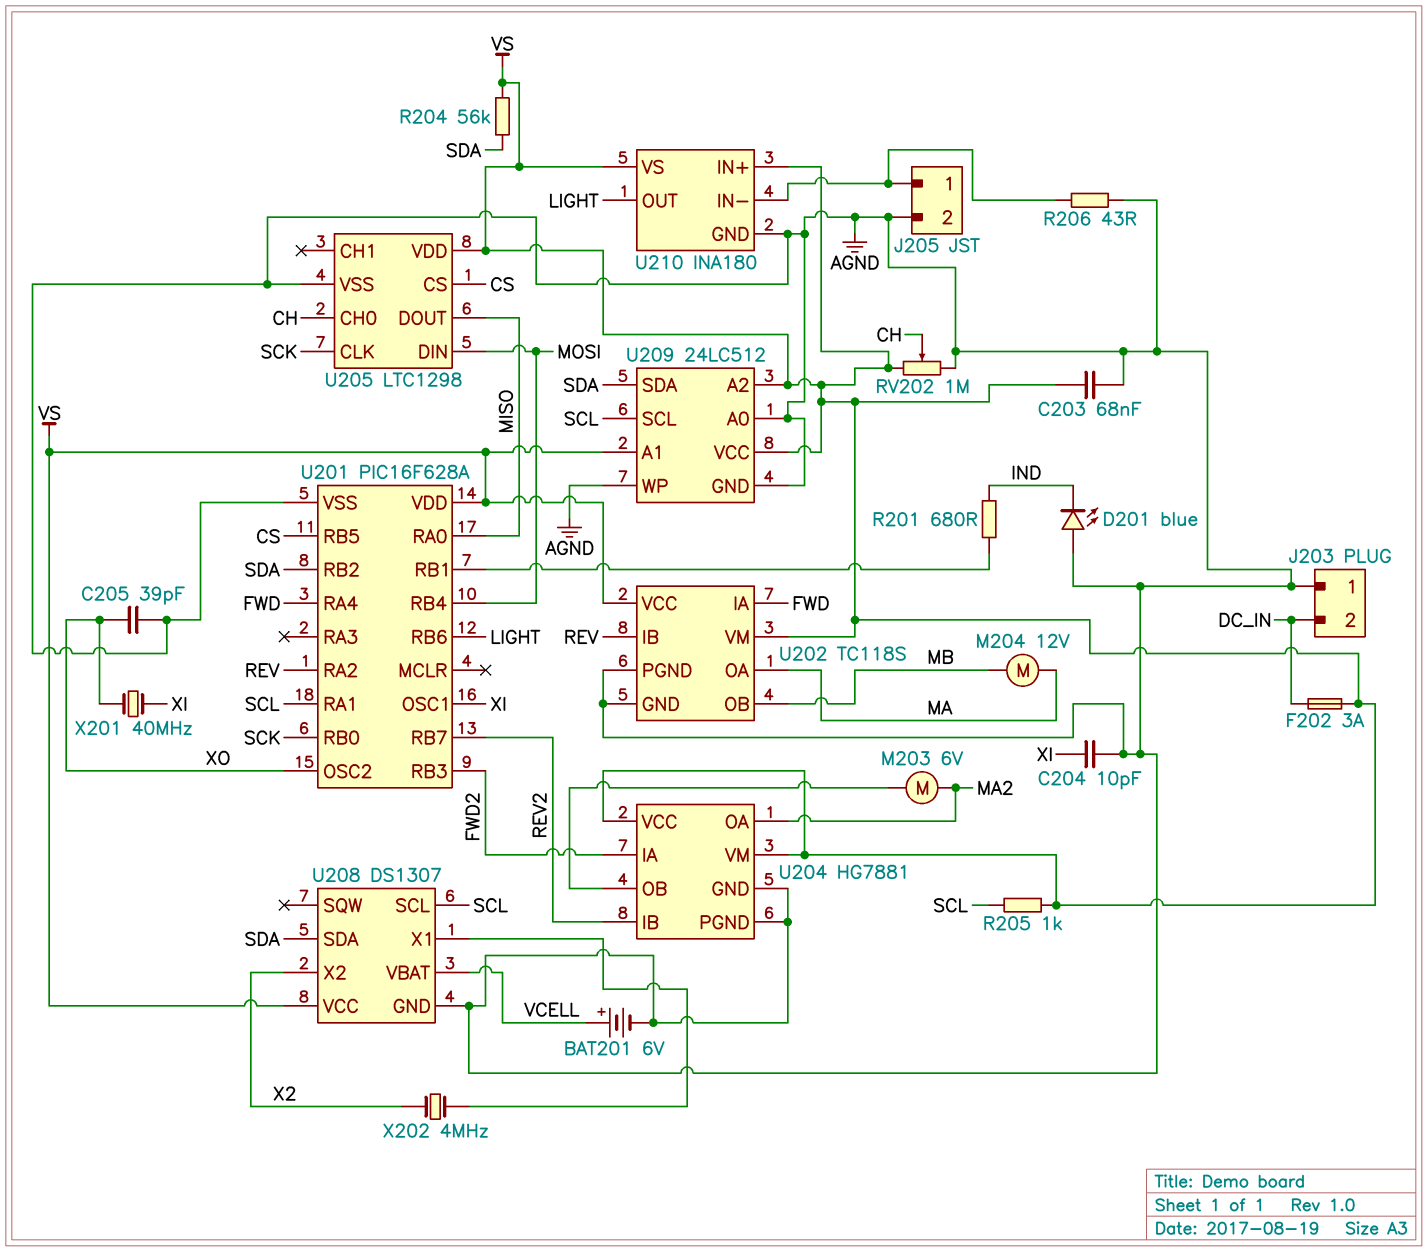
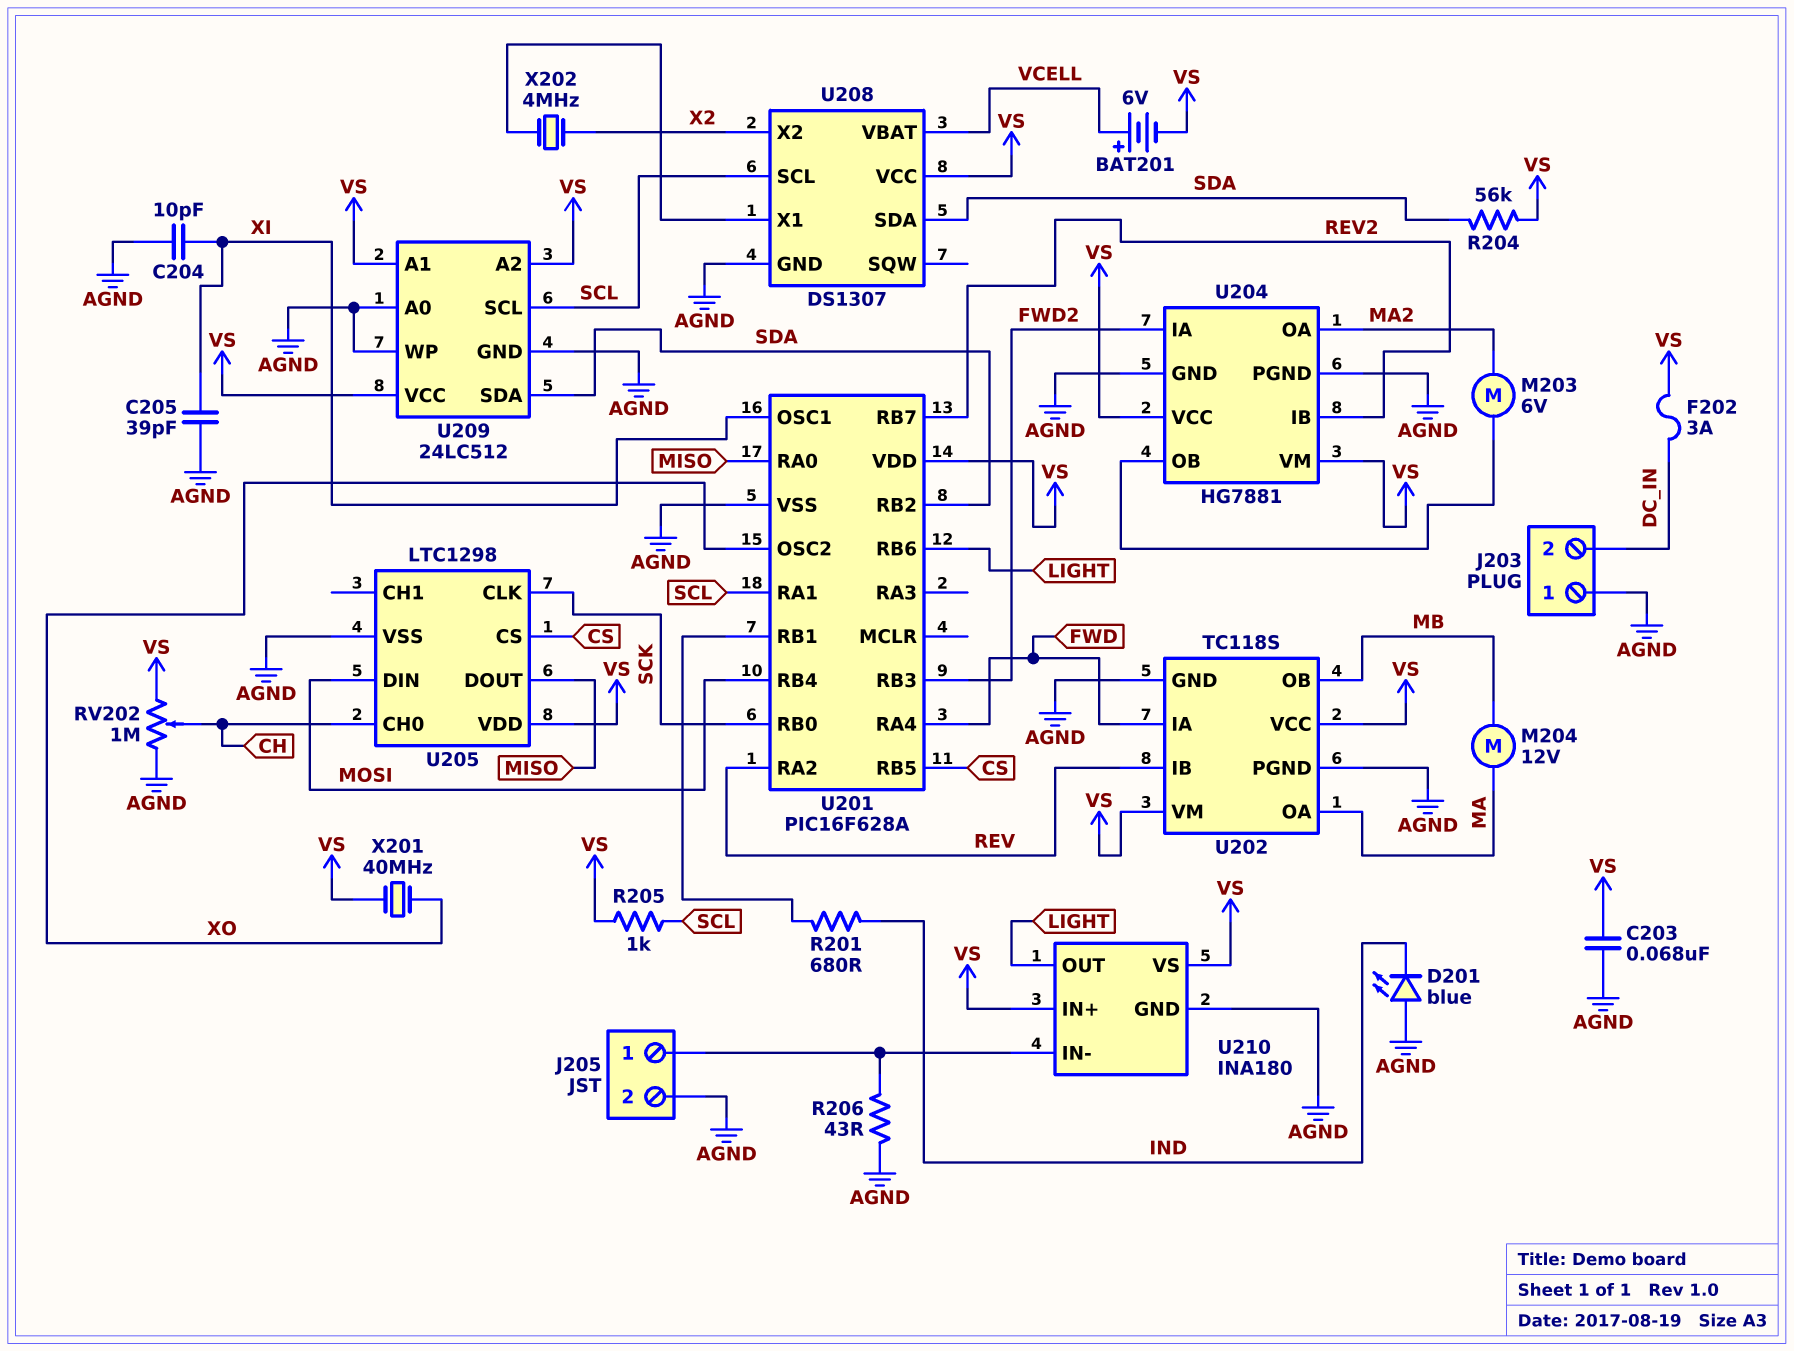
BAT201: 6V (plus VCELL, minus AGND) -> 6V (plus VCELL, minus VS)
C205: 39pF (AGND, XO) -> 39pF (AGND, XI)
X201: 40MHz (XI, XO) -> 40MHz (VS, XO)

